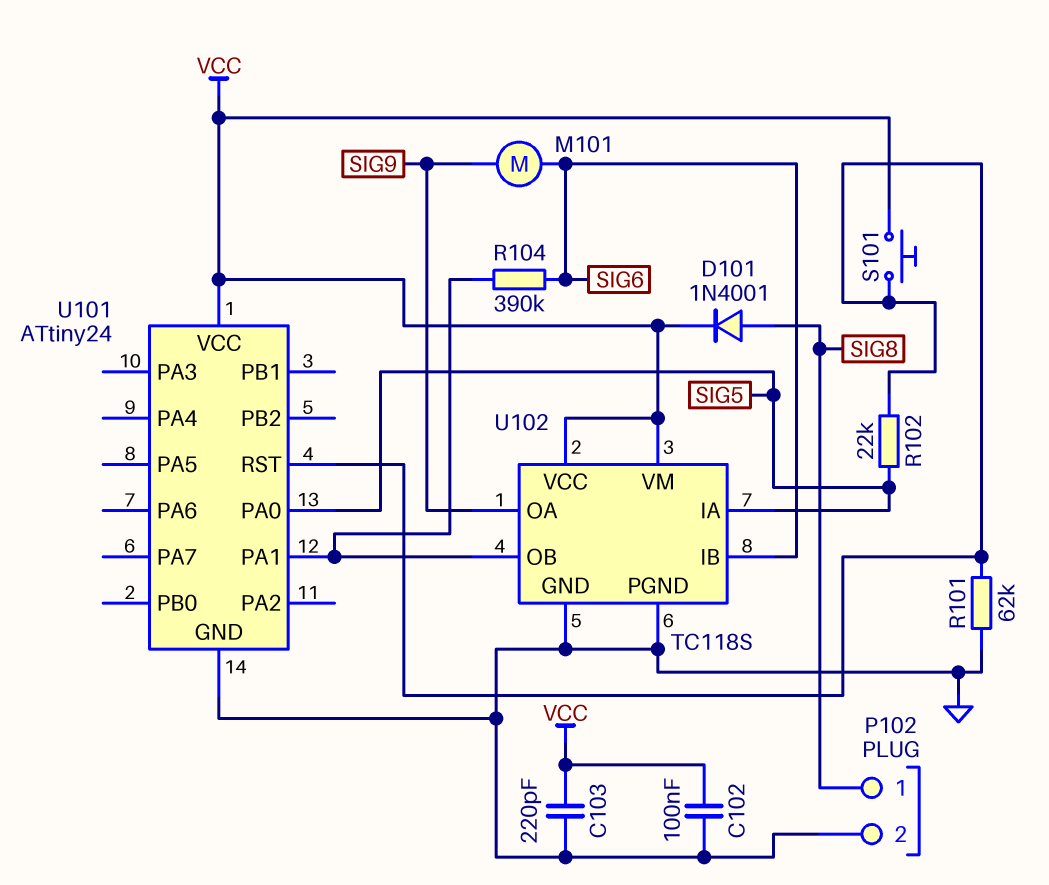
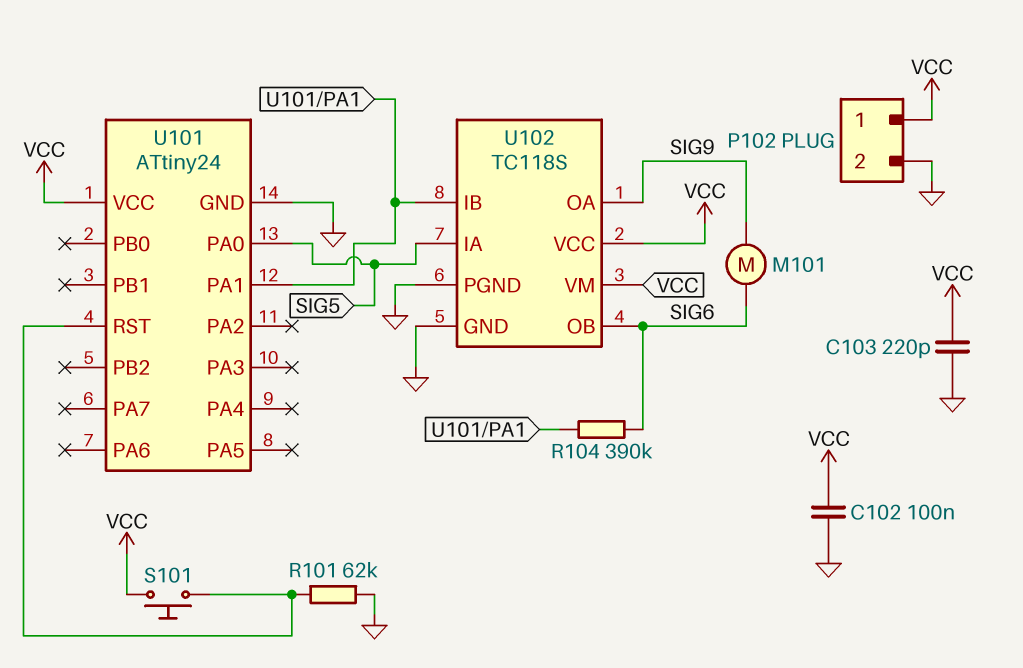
D101: diode 1N4001 (A SIG8, K VCC) -> none
P102 pin 1: SIG8 -> VCC
R102: 22k (SIG5, U101/RST) -> none
U102 pin IB: SIG6 -> U101/PA1
U102 pin OB: U101/PA1 -> SIG6

